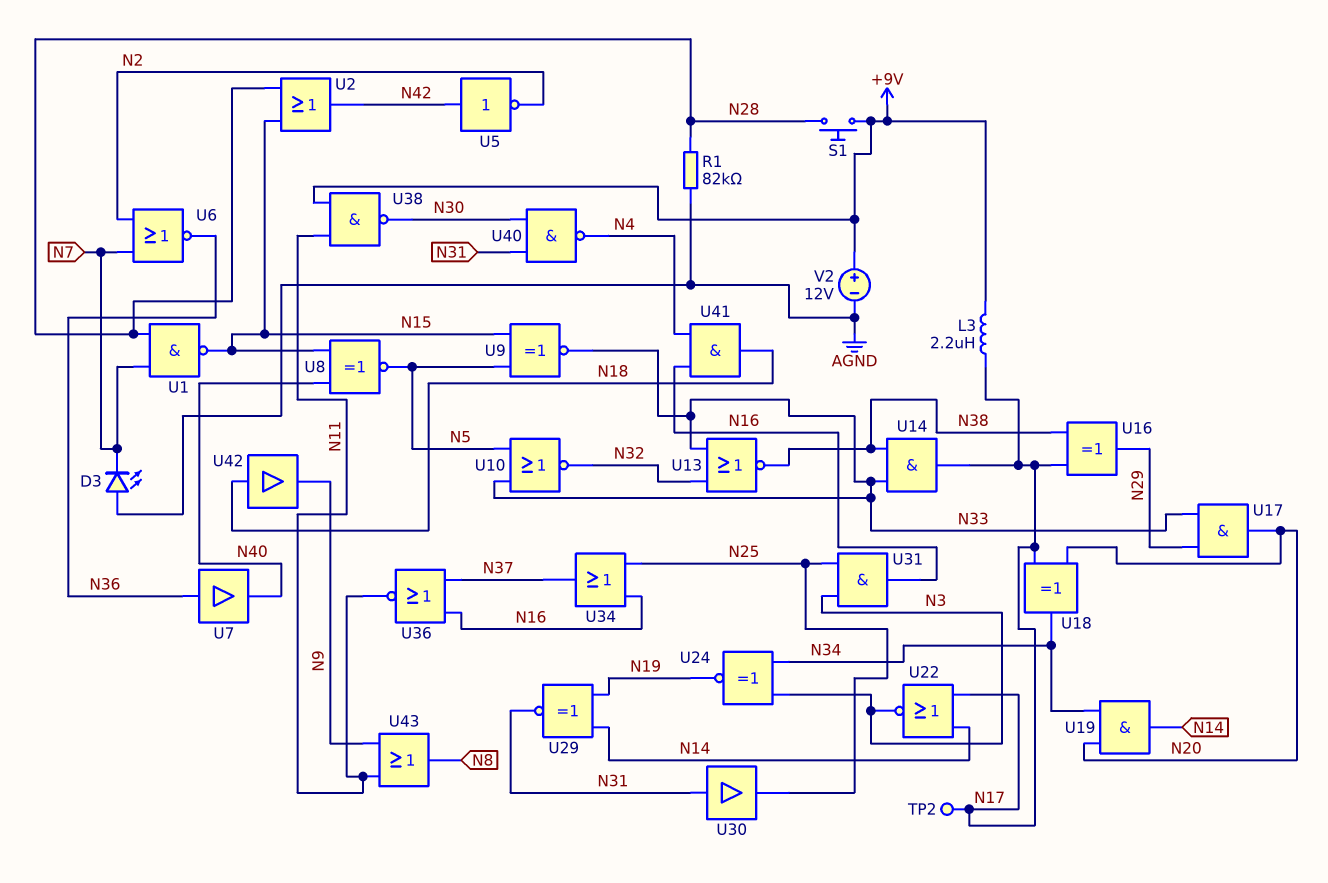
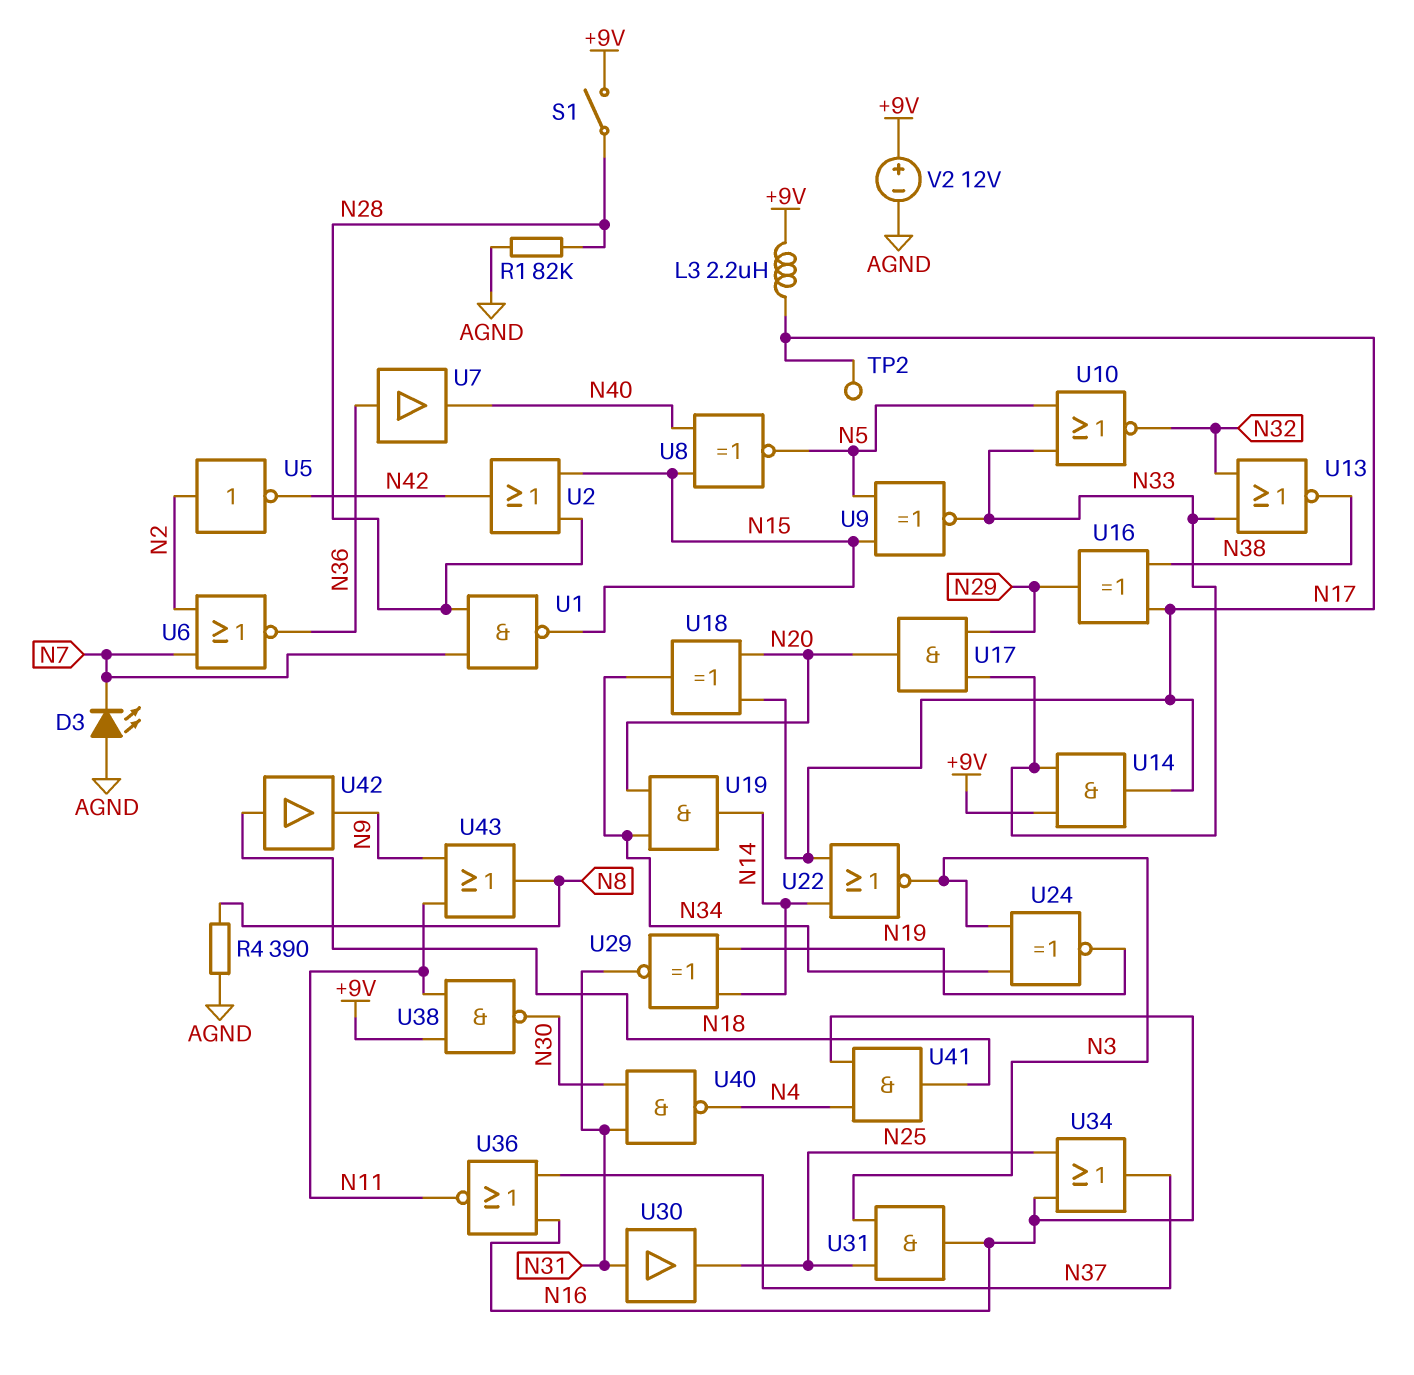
R4: none -> 390 (AGND, N8)
S1: button (+9V, N28) -> switch (+9V, N28)
U5: NOT (in N42, out N2) -> NOT (in N2, out N42)
U14: AND (in N33, in N38, out N17) -> AND (in +9V, in N33, out N17)

